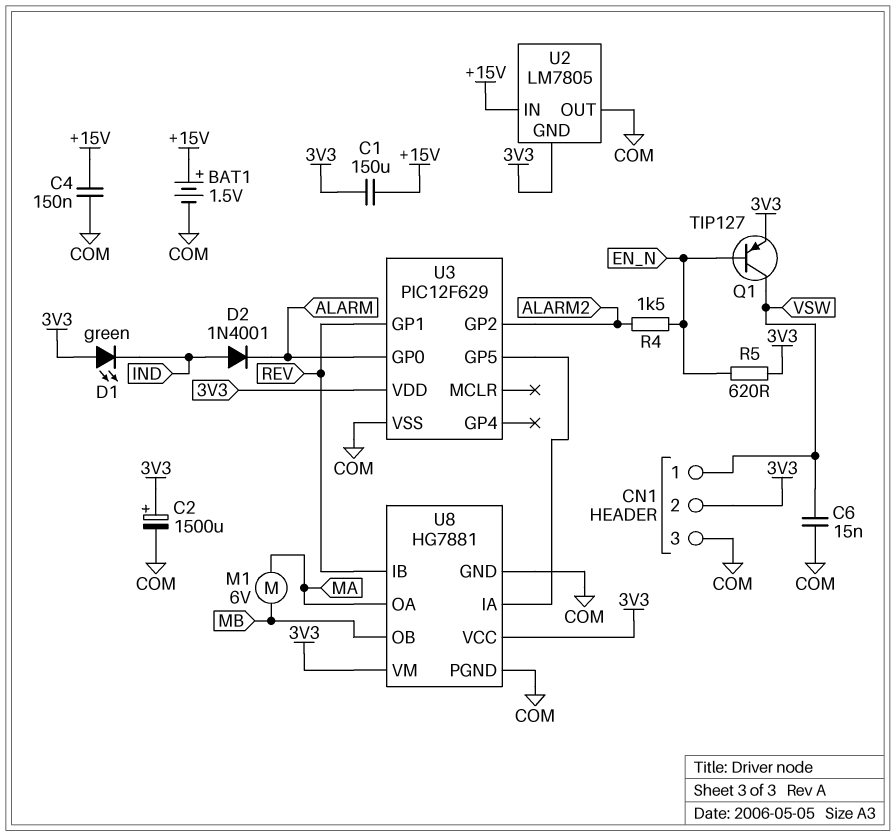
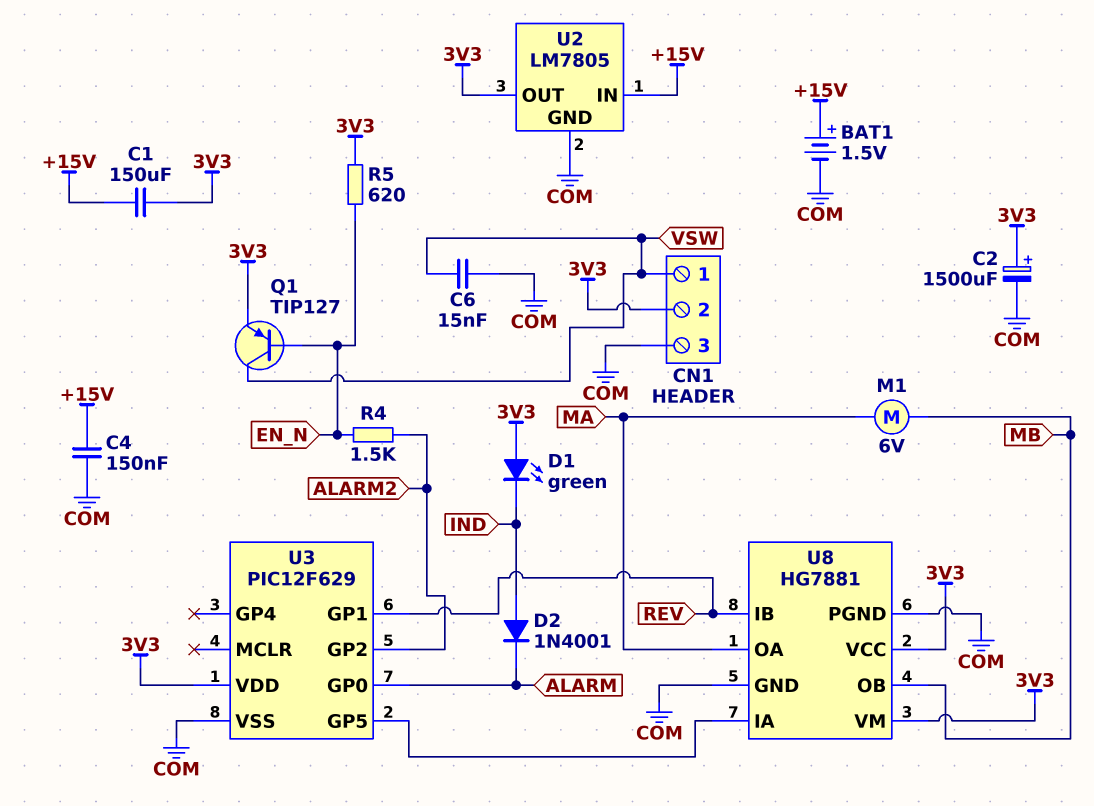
U2 pin GND: 3V3 -> COM
U2 pin OUT: COM -> 3V3

